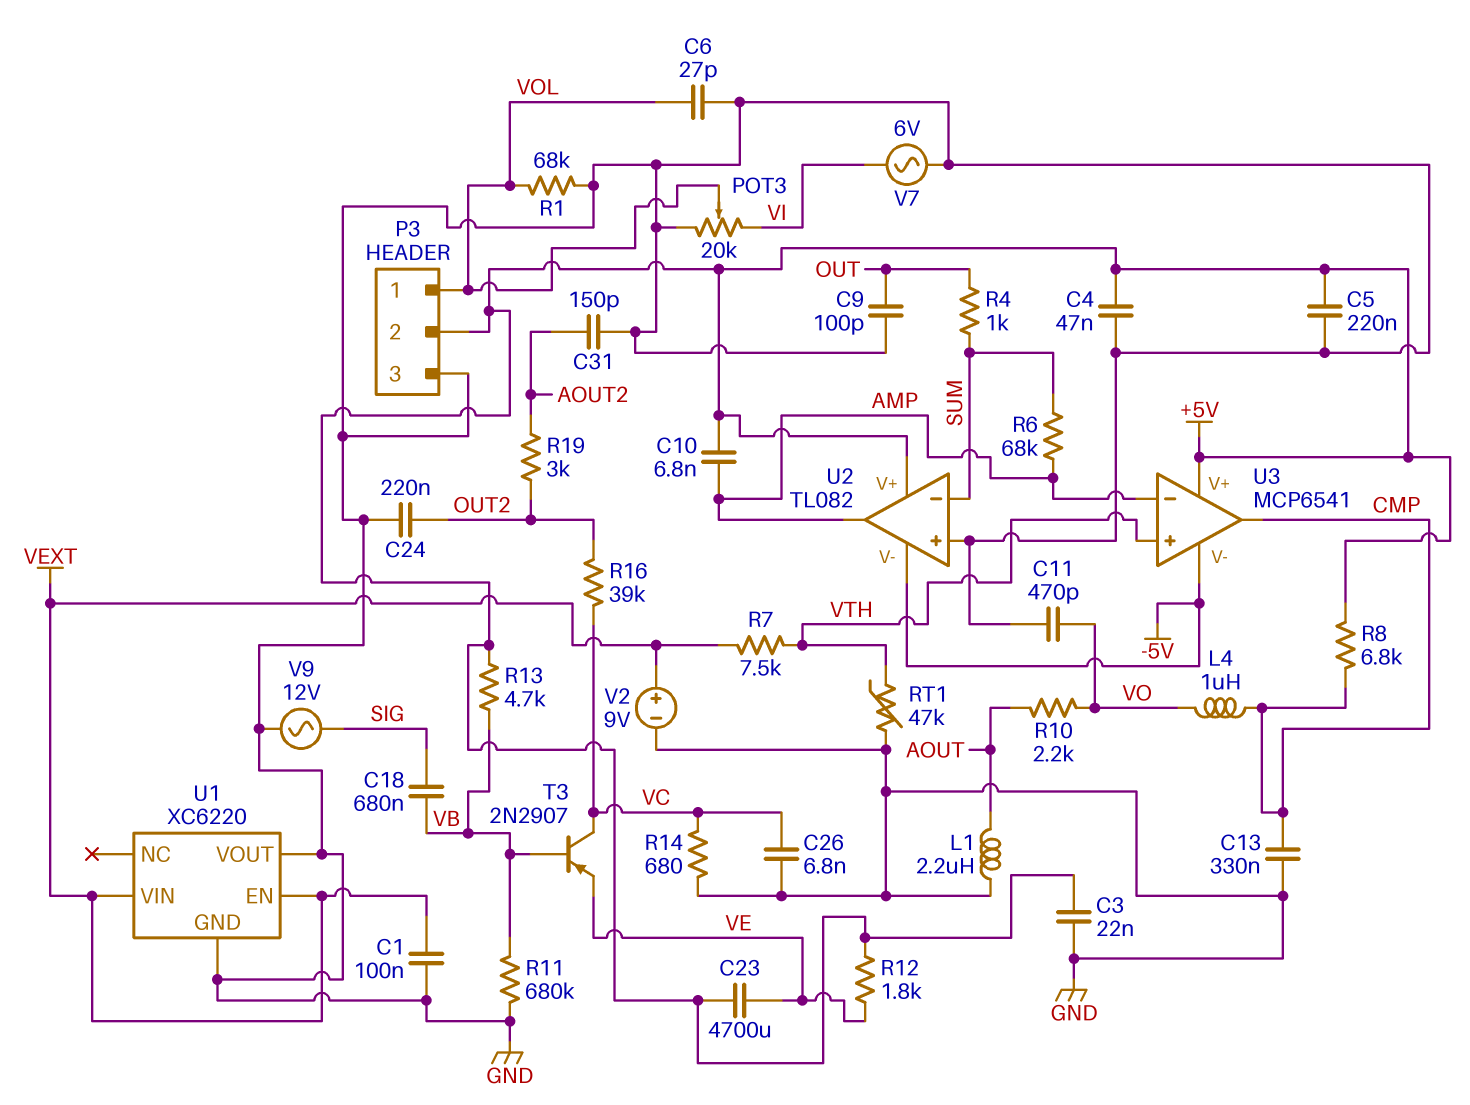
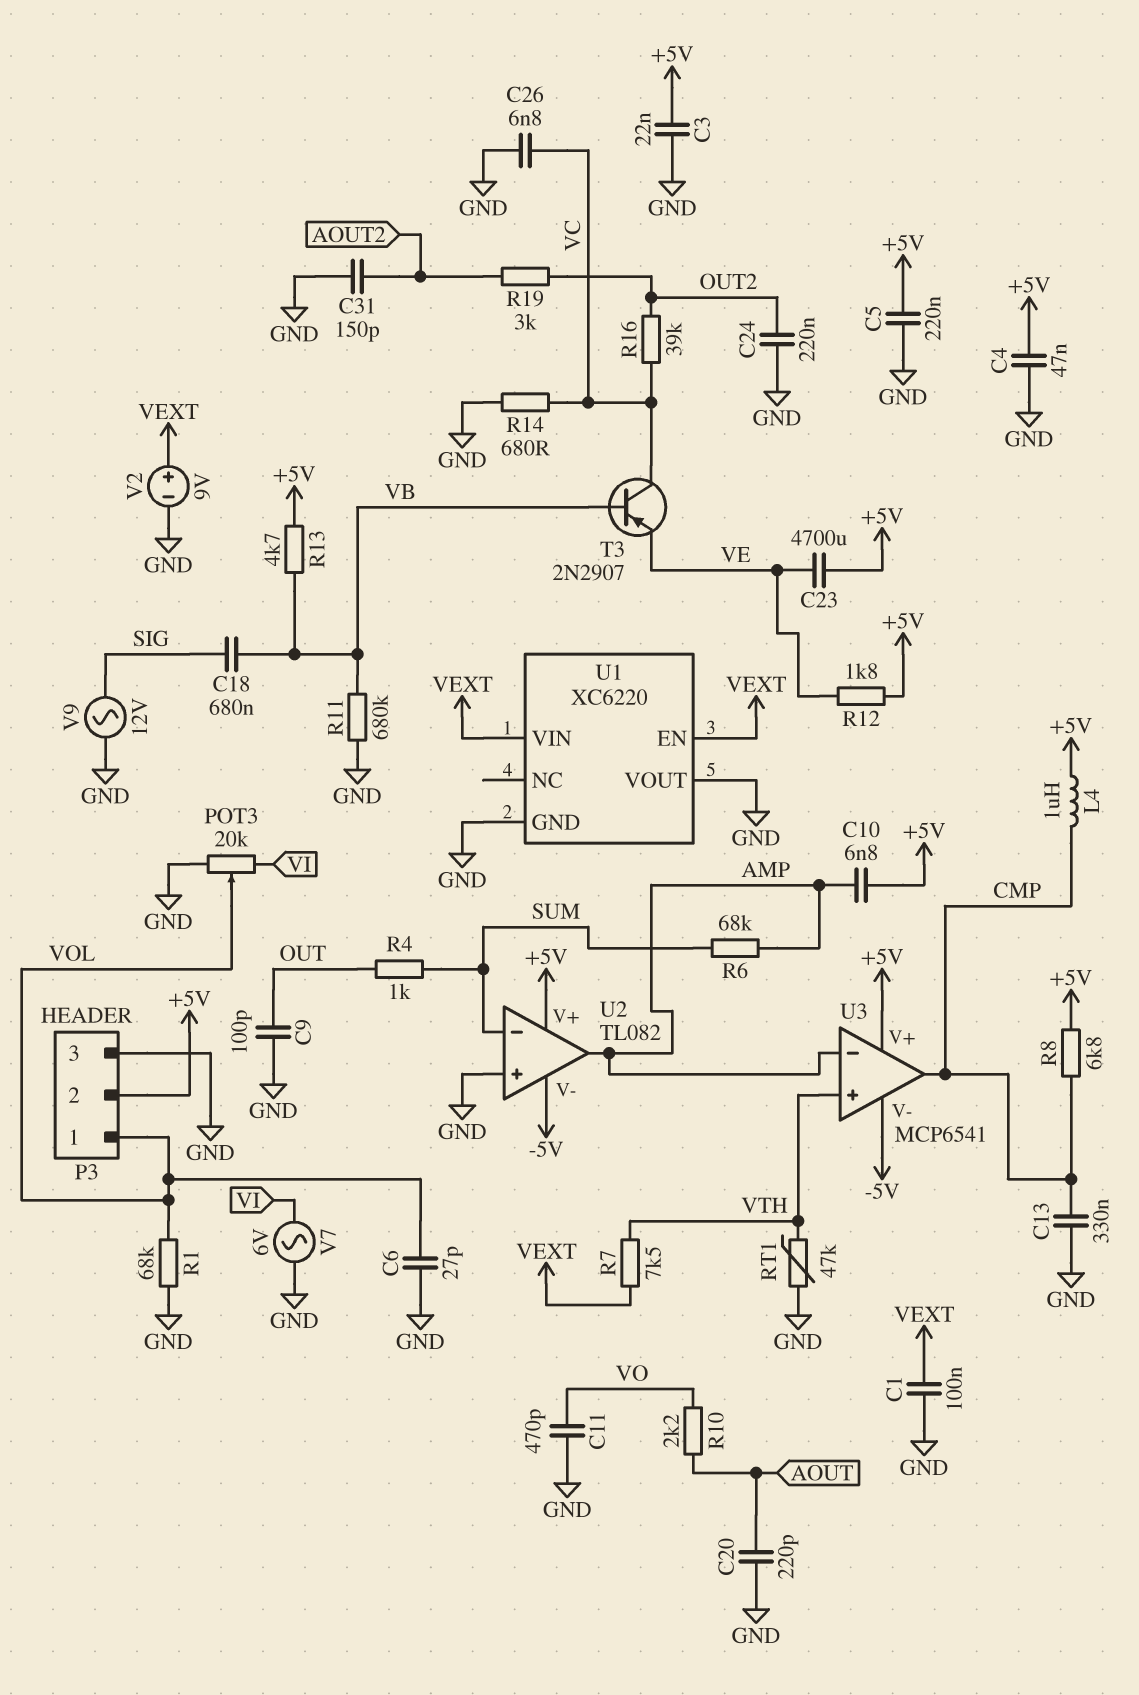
C20: none -> 220pF (AOUT, GND)
L1: 2.2uH (AOUT, GND) -> none
L4: 1uH (CMP, VO) -> 1uH (+5V, CMP)

